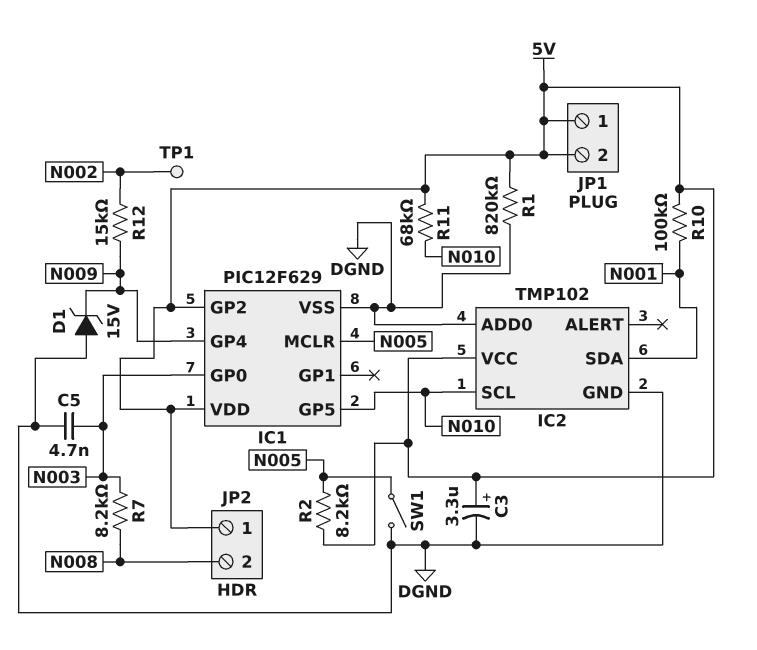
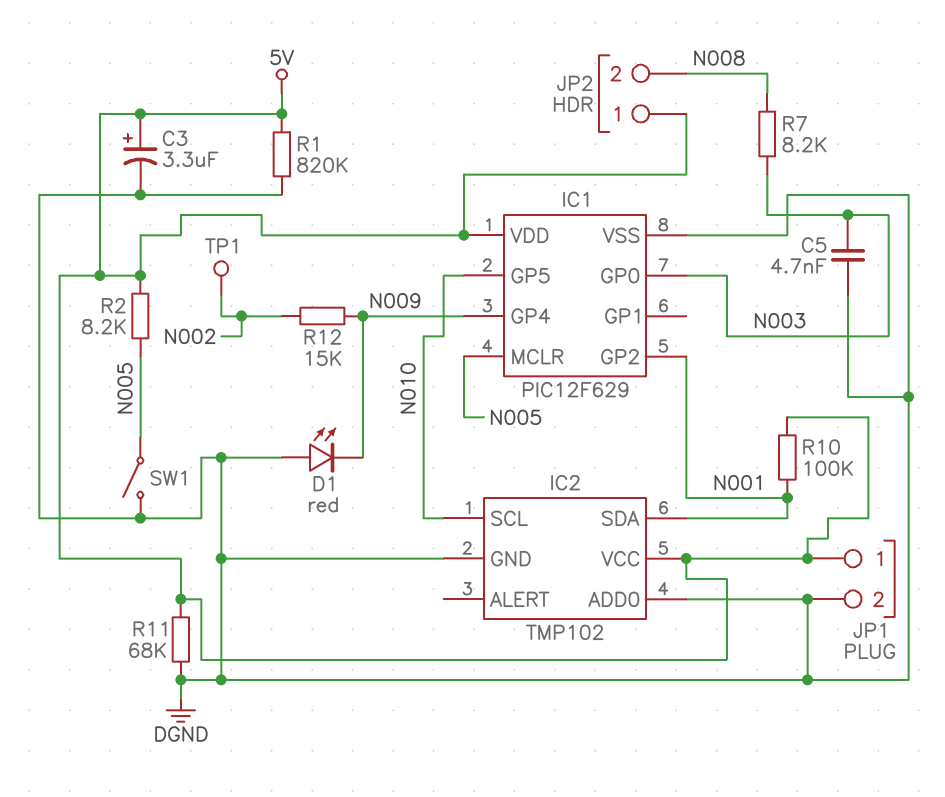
D1: zener 15V (A DGND, K N009) -> LED red (A DGND, K N009)
IC1 pin GP2: 5V -> N001
JP1 pin 2: 5V -> DGND
R11: 68k (5V, N010) -> 68k (5V, DGND)

